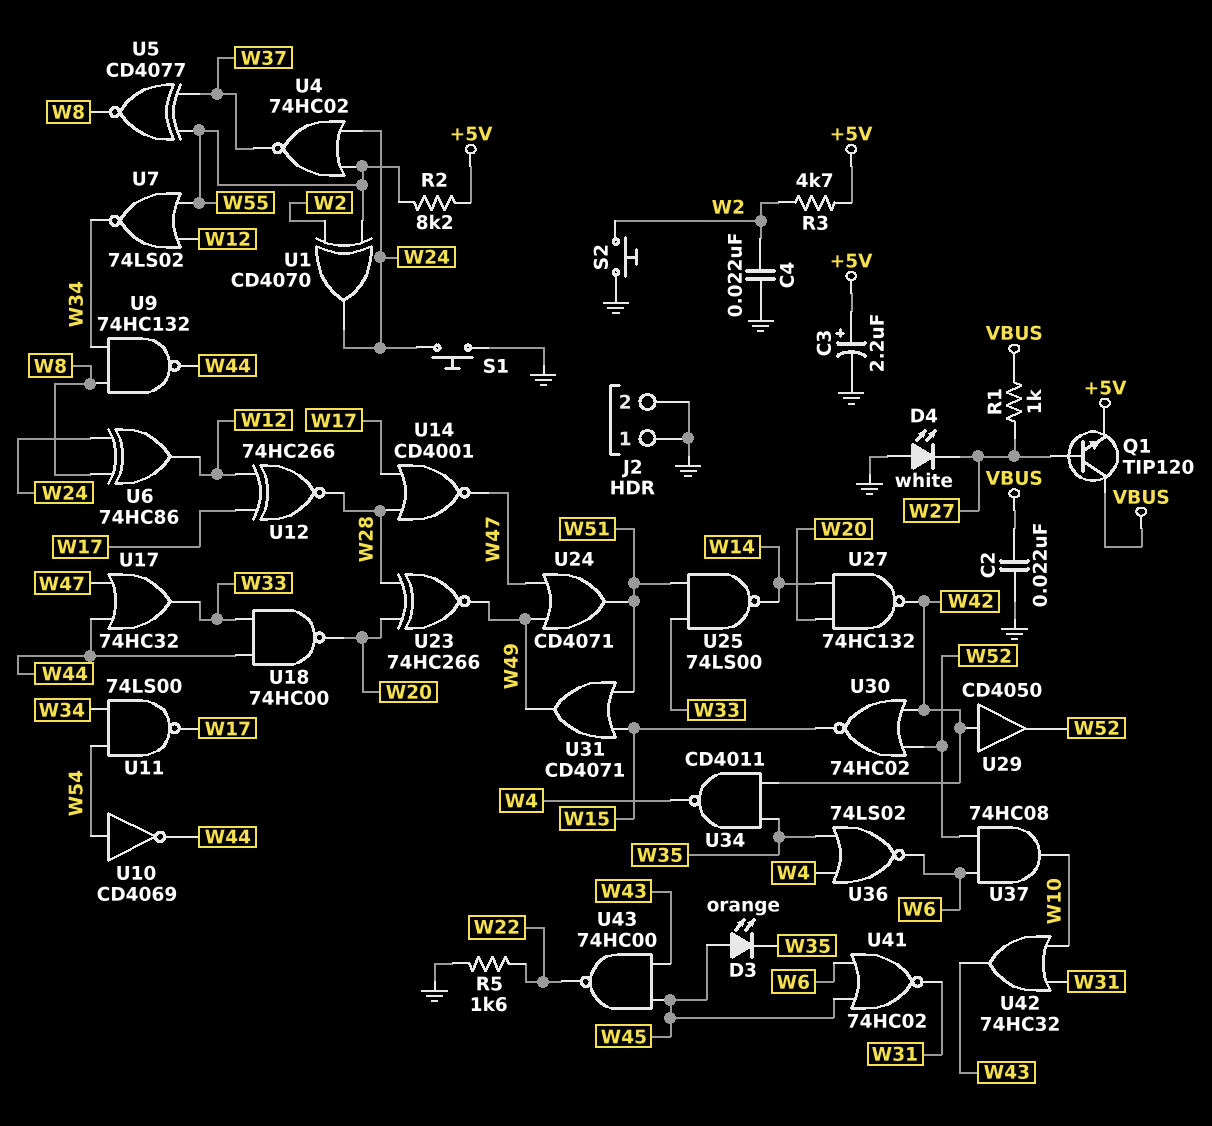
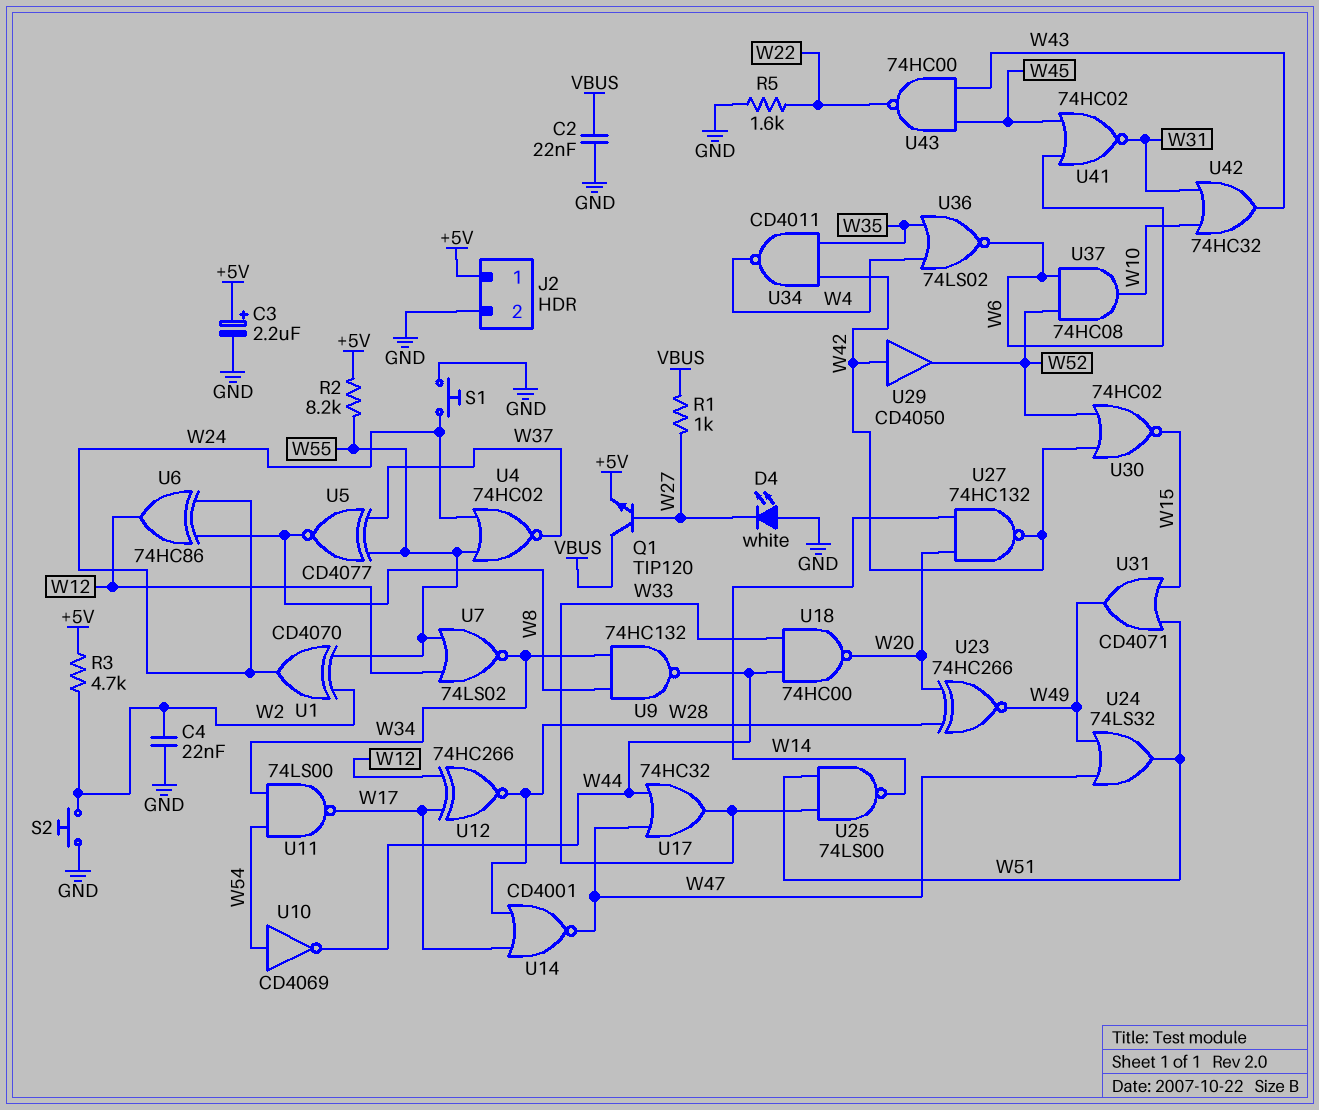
D3: LED orange (A W45, K W35) -> none
J2 pin 1: GND -> +5V
U24: OR CD4071 (in W47, in W49, out W51) -> OR 74LS32 (in W47, in W49, out W51)

